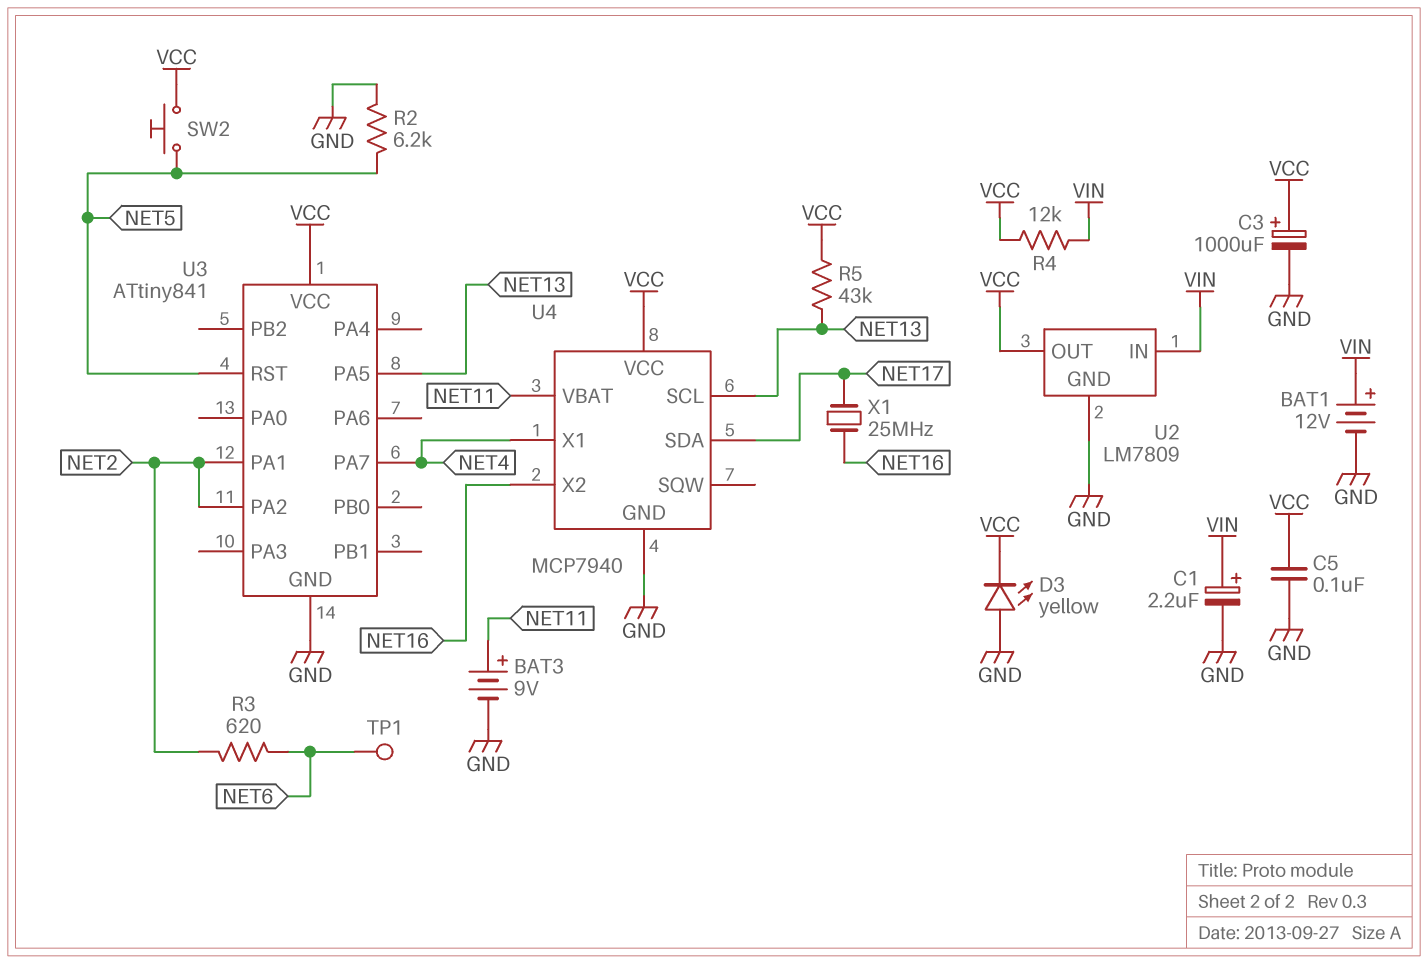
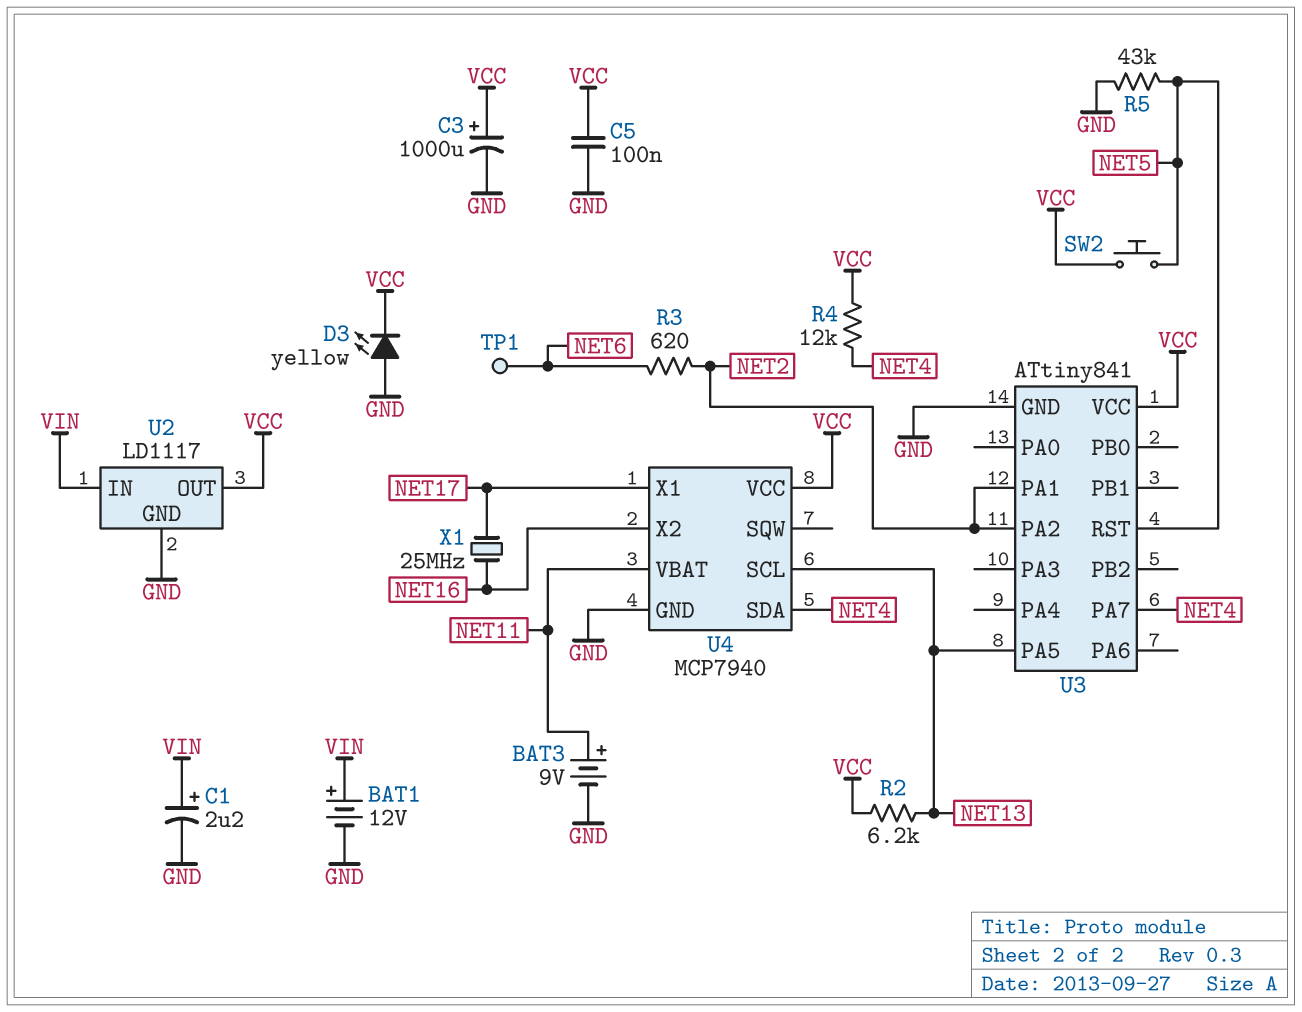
R2: 6.2k (GND, NET5) -> 6.2k (NET13, VCC)
R4: 12k (VCC, VIN) -> 12k (NET4, VCC)
R5: 43k (NET13, VCC) -> 43k (GND, NET5)
U2: LM7809 -> LD1117
U4 pin SDA: NET17 -> NET4
U4 pin X1: NET4 -> NET17

